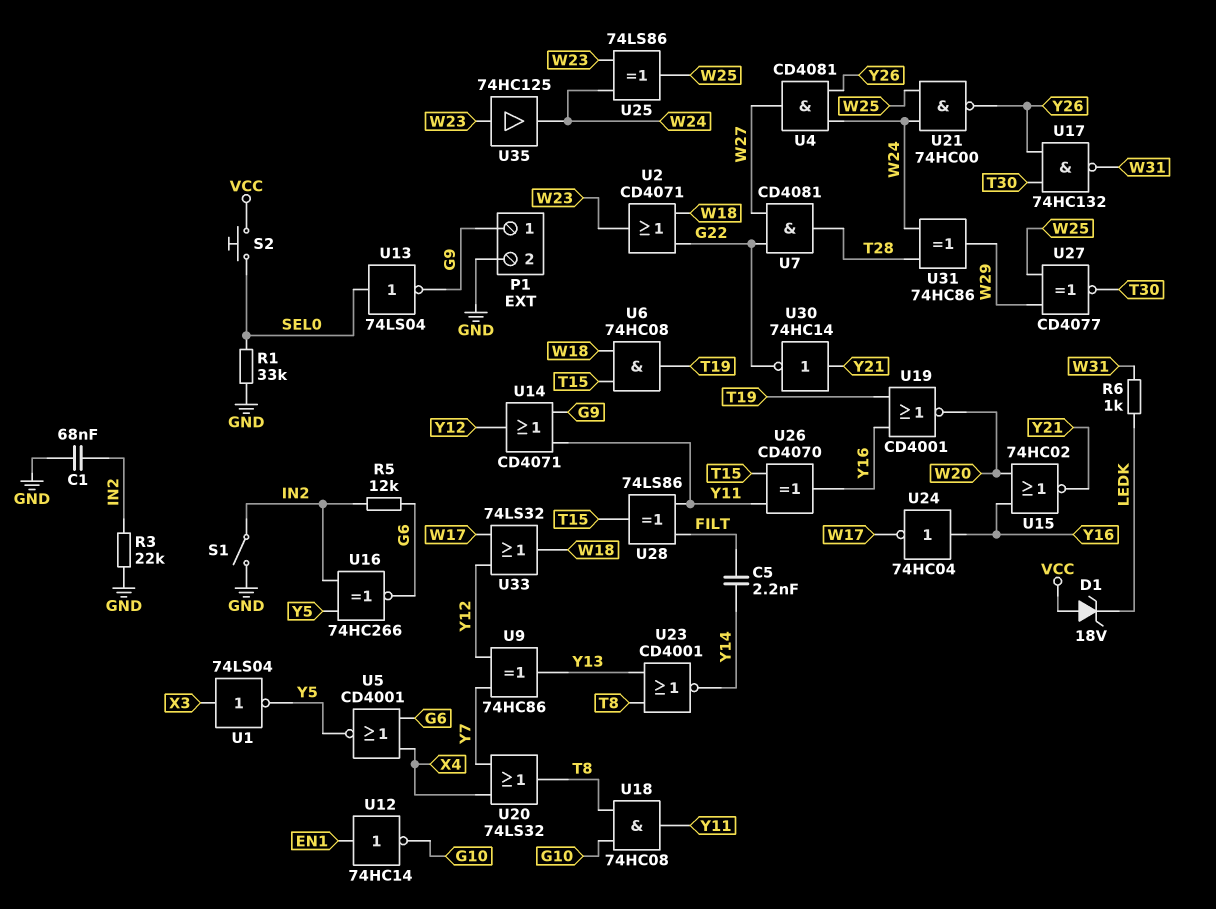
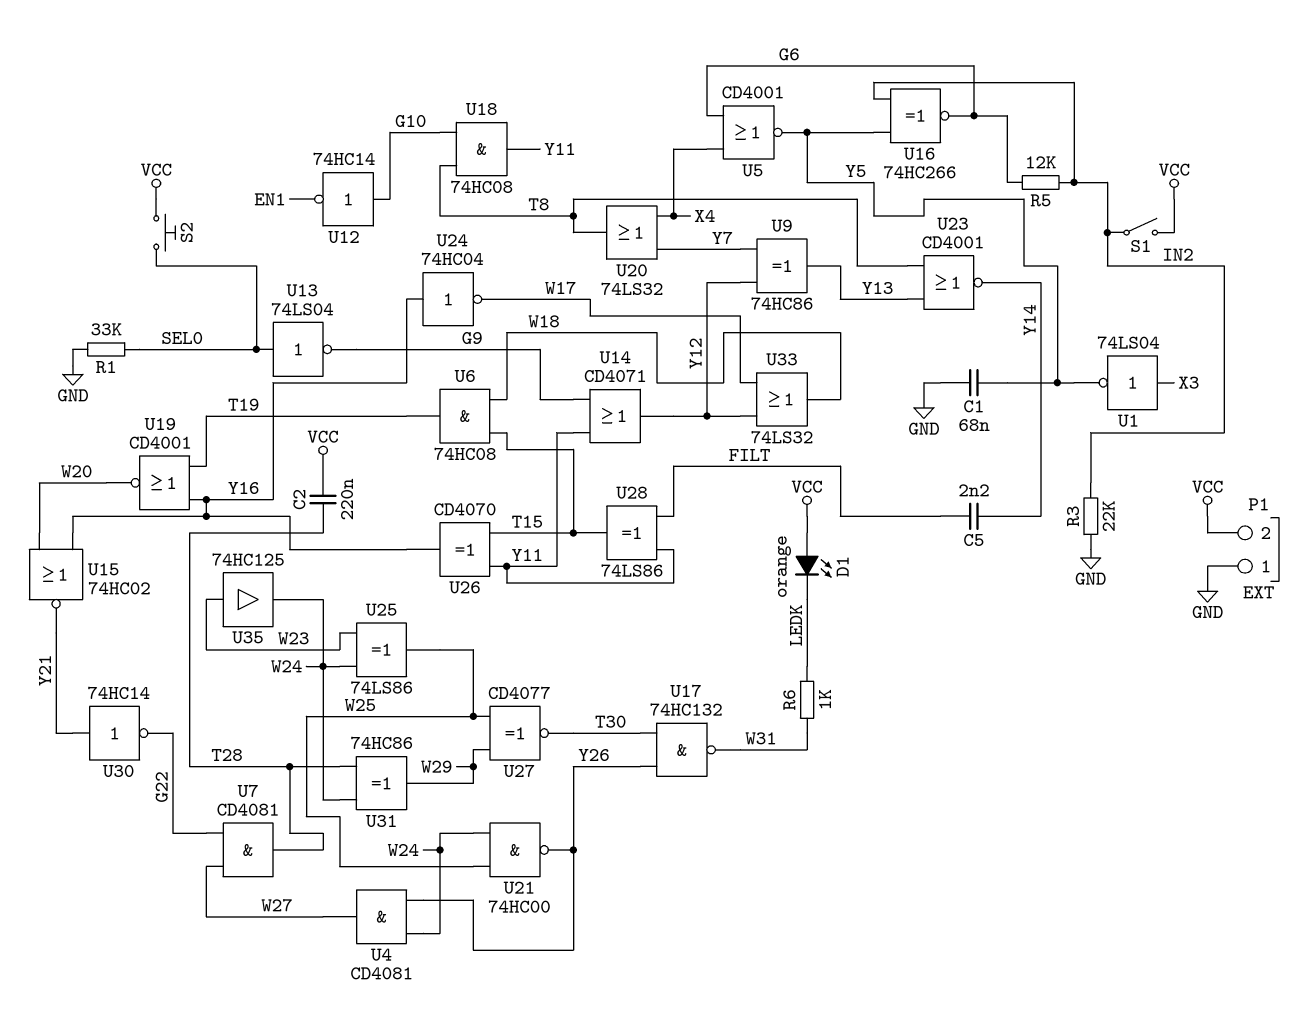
C1: 68nF (GND, IN2) -> 68nF (GND, Y5)
C2: none -> 220nF (T28, VCC)
D1: zener 18V (A VCC, K LEDK) -> LED orange (A VCC, K LEDK)
P1 pin 1: G9 -> GND
P1 pin 2: GND -> VCC
S1: switch (GND, IN2) -> switch (IN2, VCC)
U2: OR CD4071 (in G22, in W18, out W23) -> none
U12: NOT 74HC14 (in EN1, out G10) -> NOT 74HC14 (in G10, out EN1)

